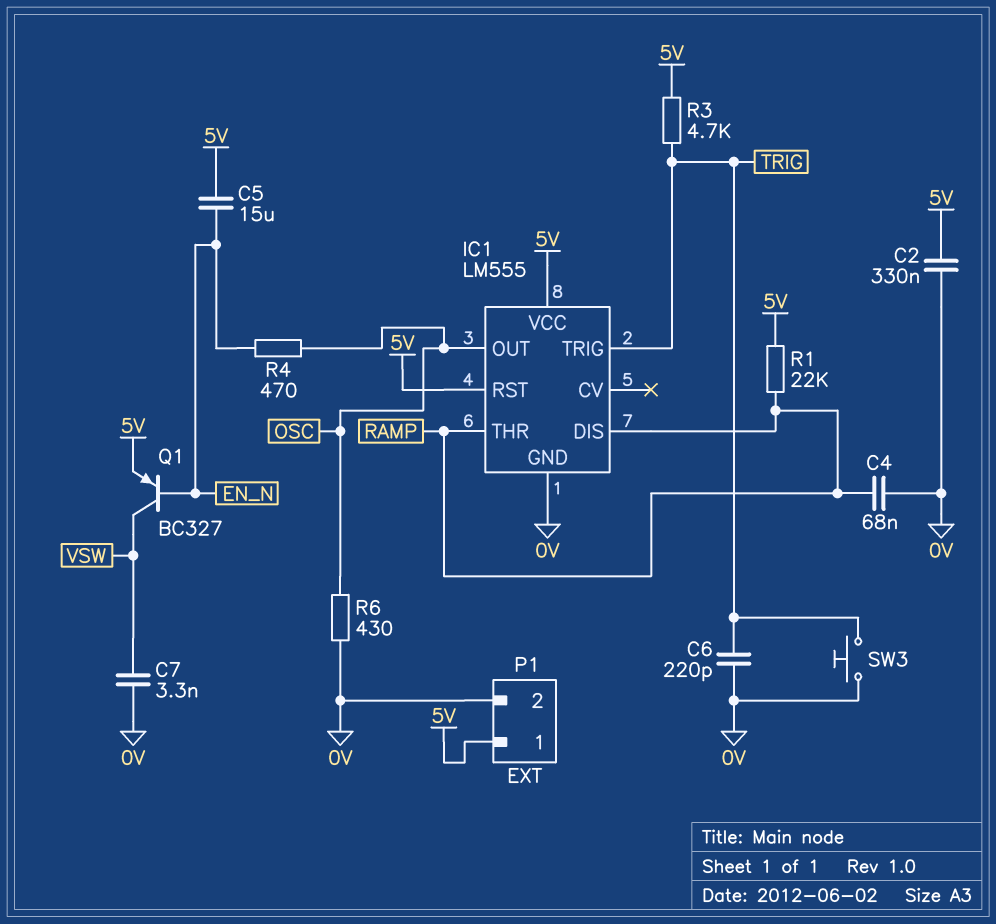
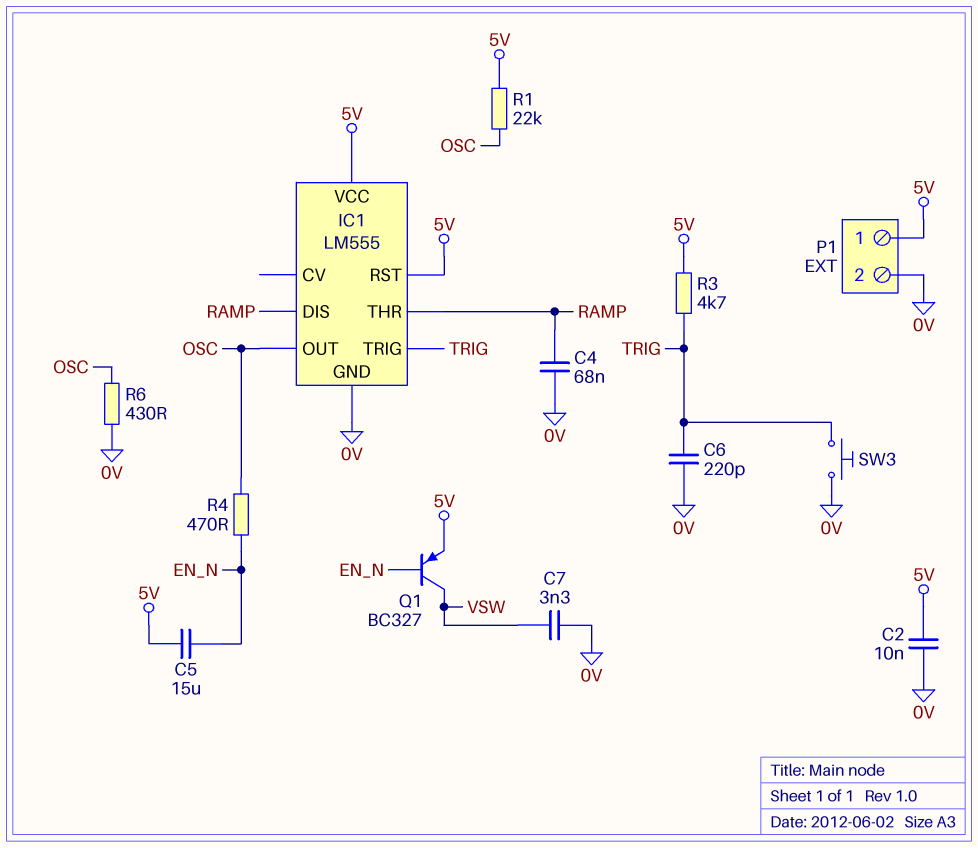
C2: 330nF (0V, 5V) -> 10nF (0V, 5V)
R1: 22k (5V, RAMP) -> 22k (5V, OSC)

